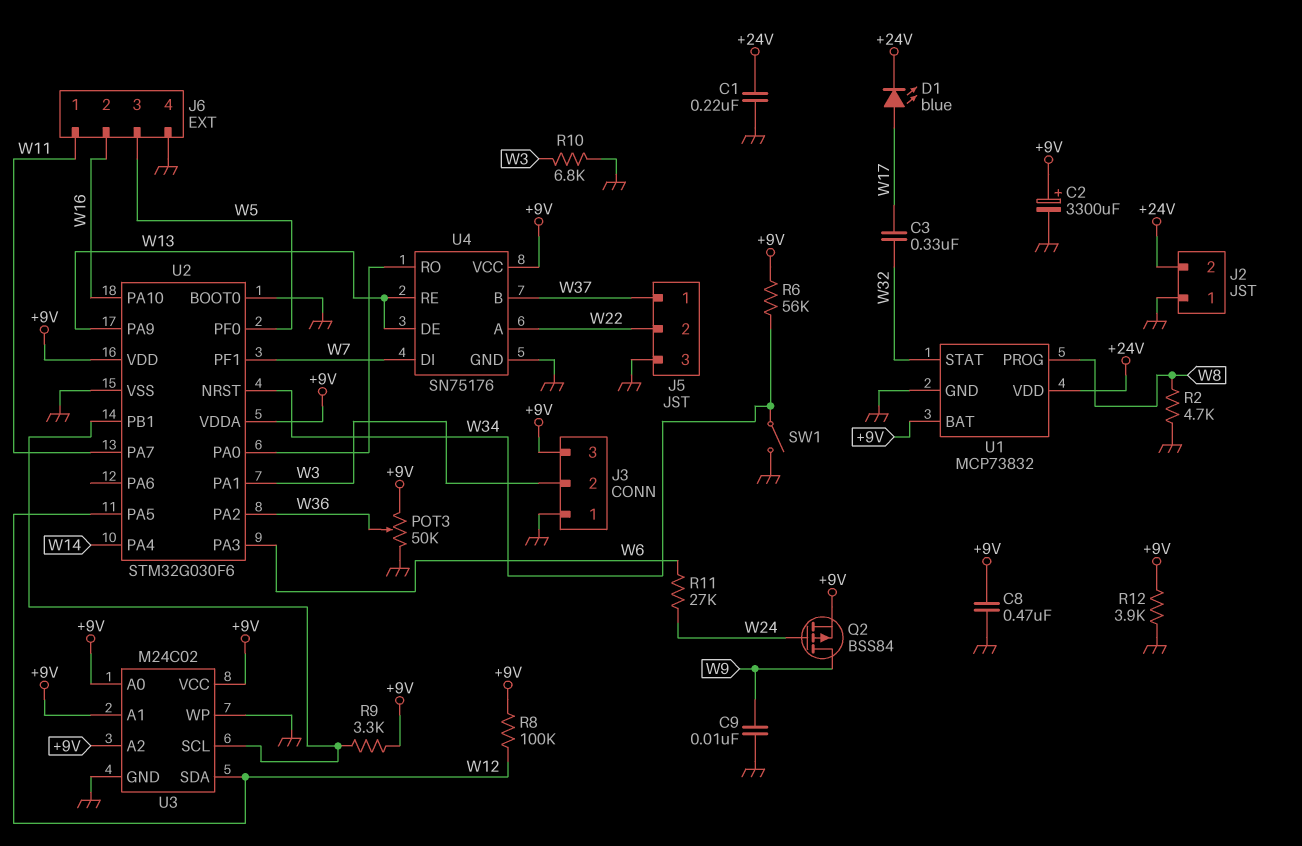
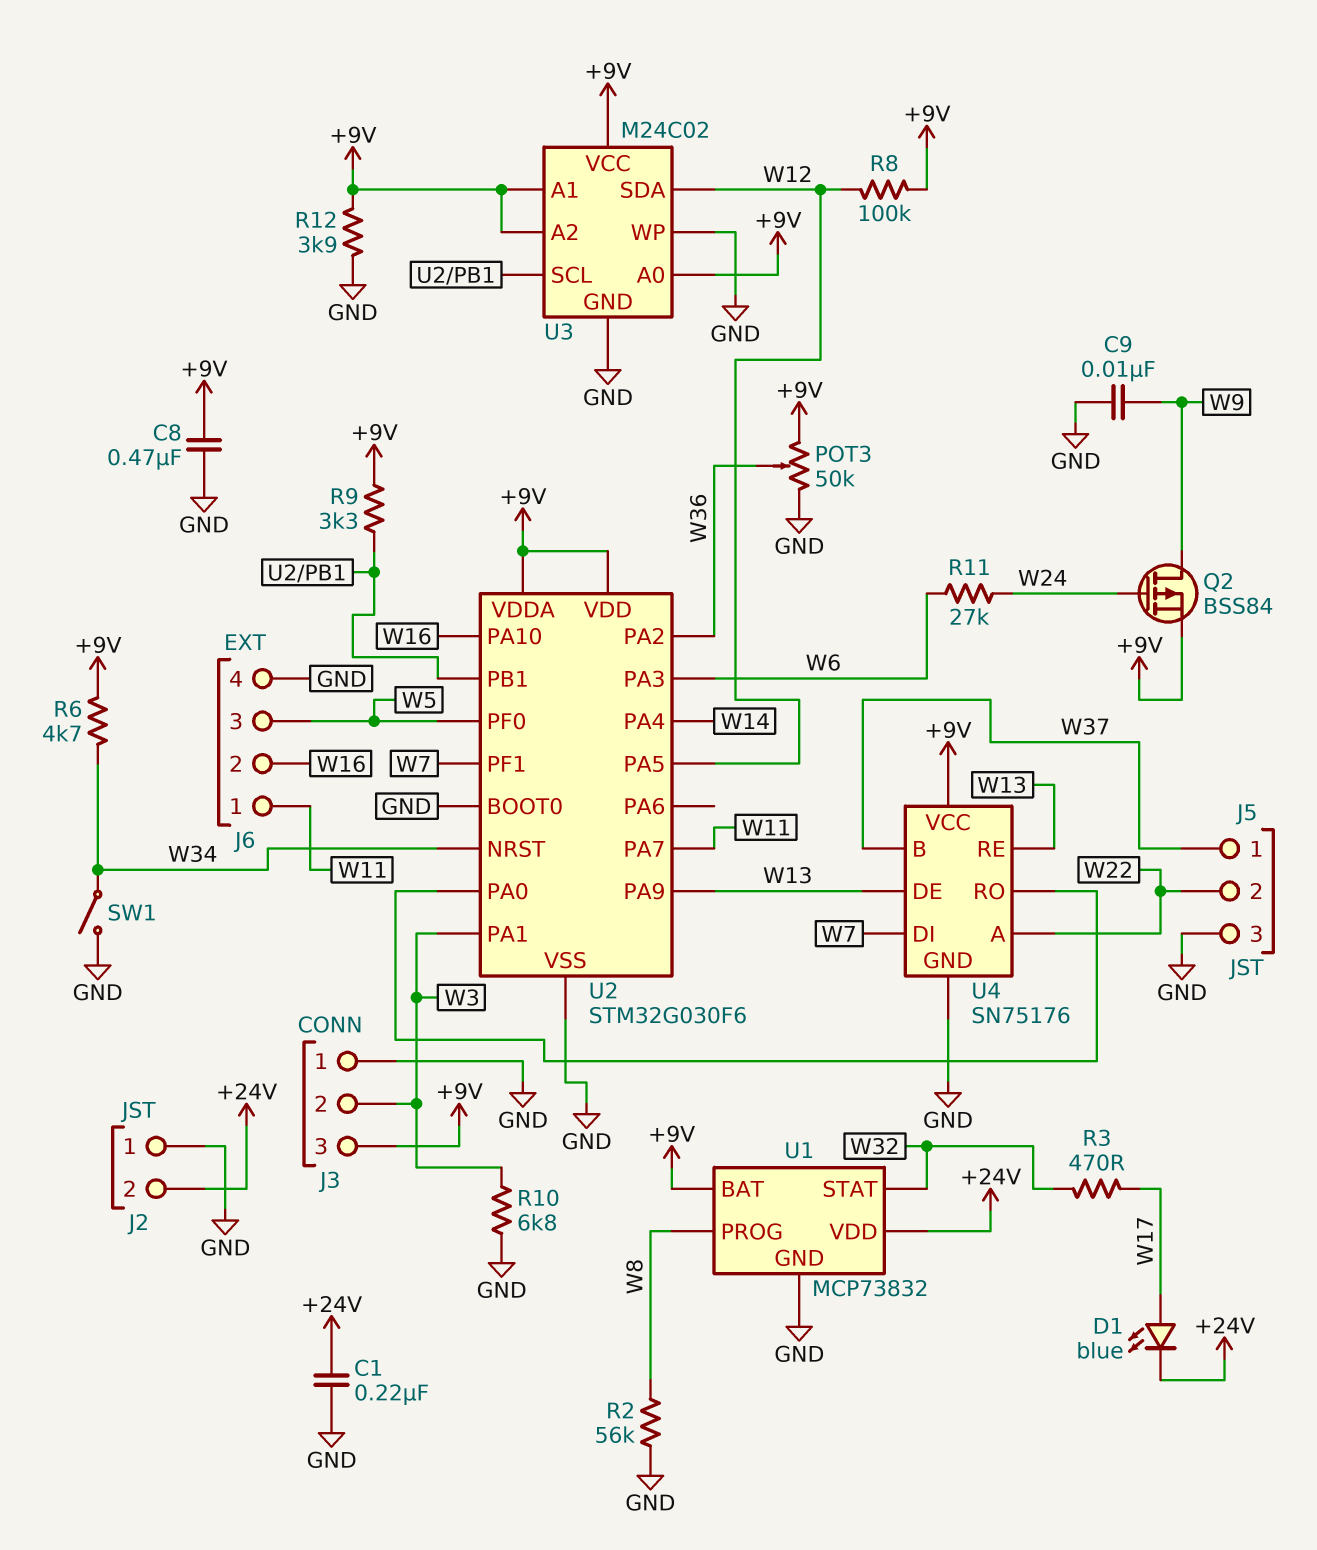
C2: 3300uF (plus +9V, minus GND) -> none
C3: 330nF (W17, W32) -> none
R2: 4.7k (GND, W8) -> 56k (GND, W8)
R3: none -> 470 (W17, W32)
R6: 56k (+9V, W34) -> 4.7k (+9V, W34)

